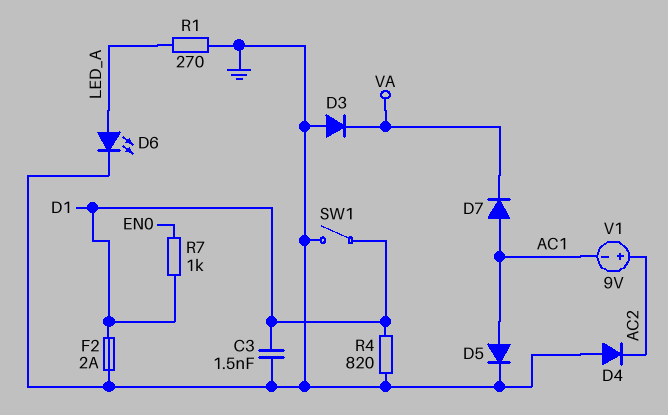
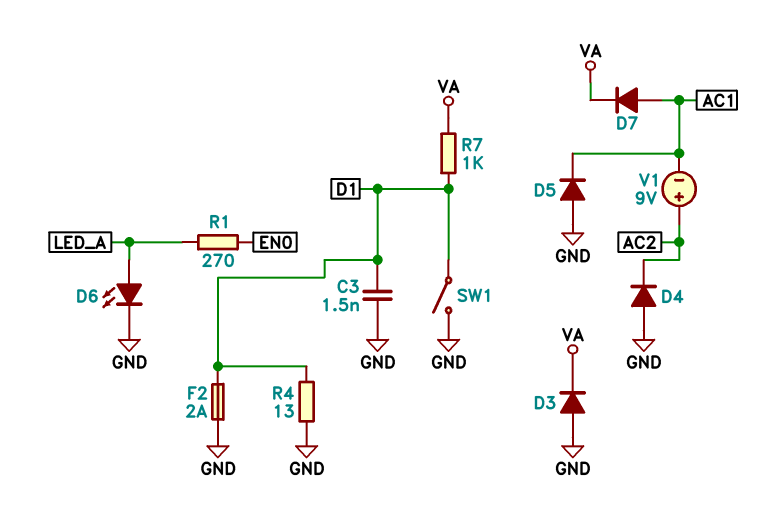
D5: diode (A AC1, K GND) -> diode (A GND, K AC1)
R1: 270 (GND, LED_A) -> 270 (EN0, LED_A)
R4: 820 (D1, GND) -> 13 (D1, GND)
R7: 1k (D1, EN0) -> 1k (D1, VA)

